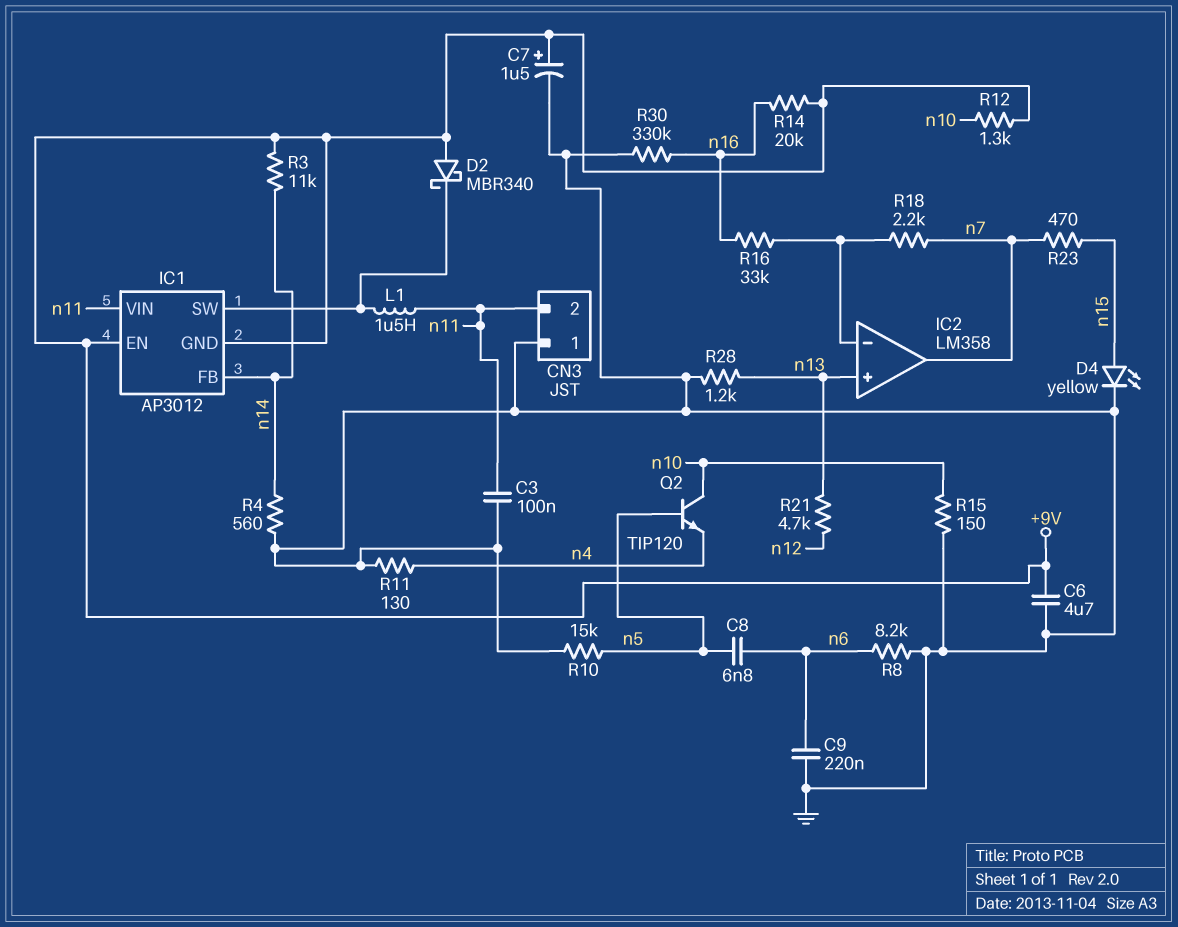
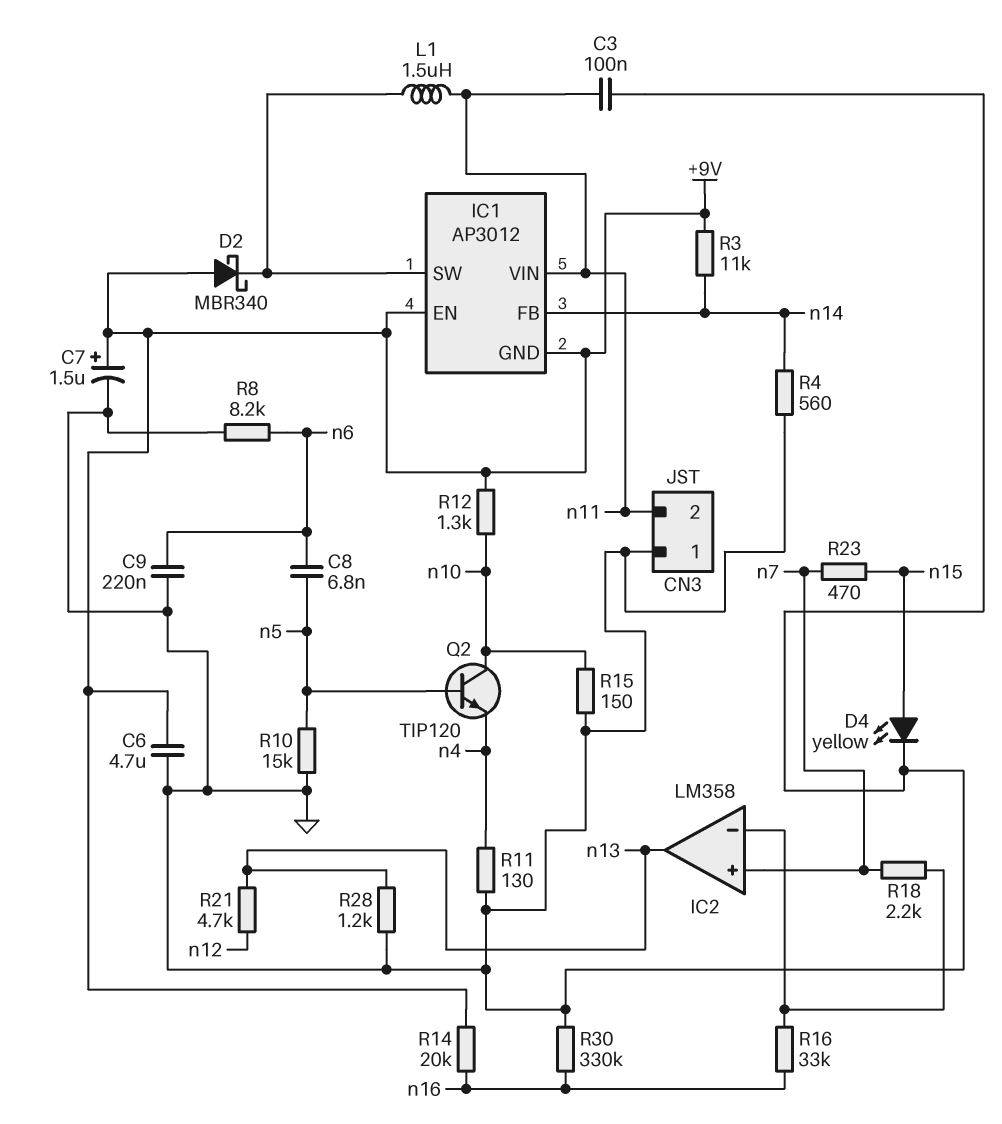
IC2 pin in+: n13 -> n7
IC2 pin out: n7 -> n13

